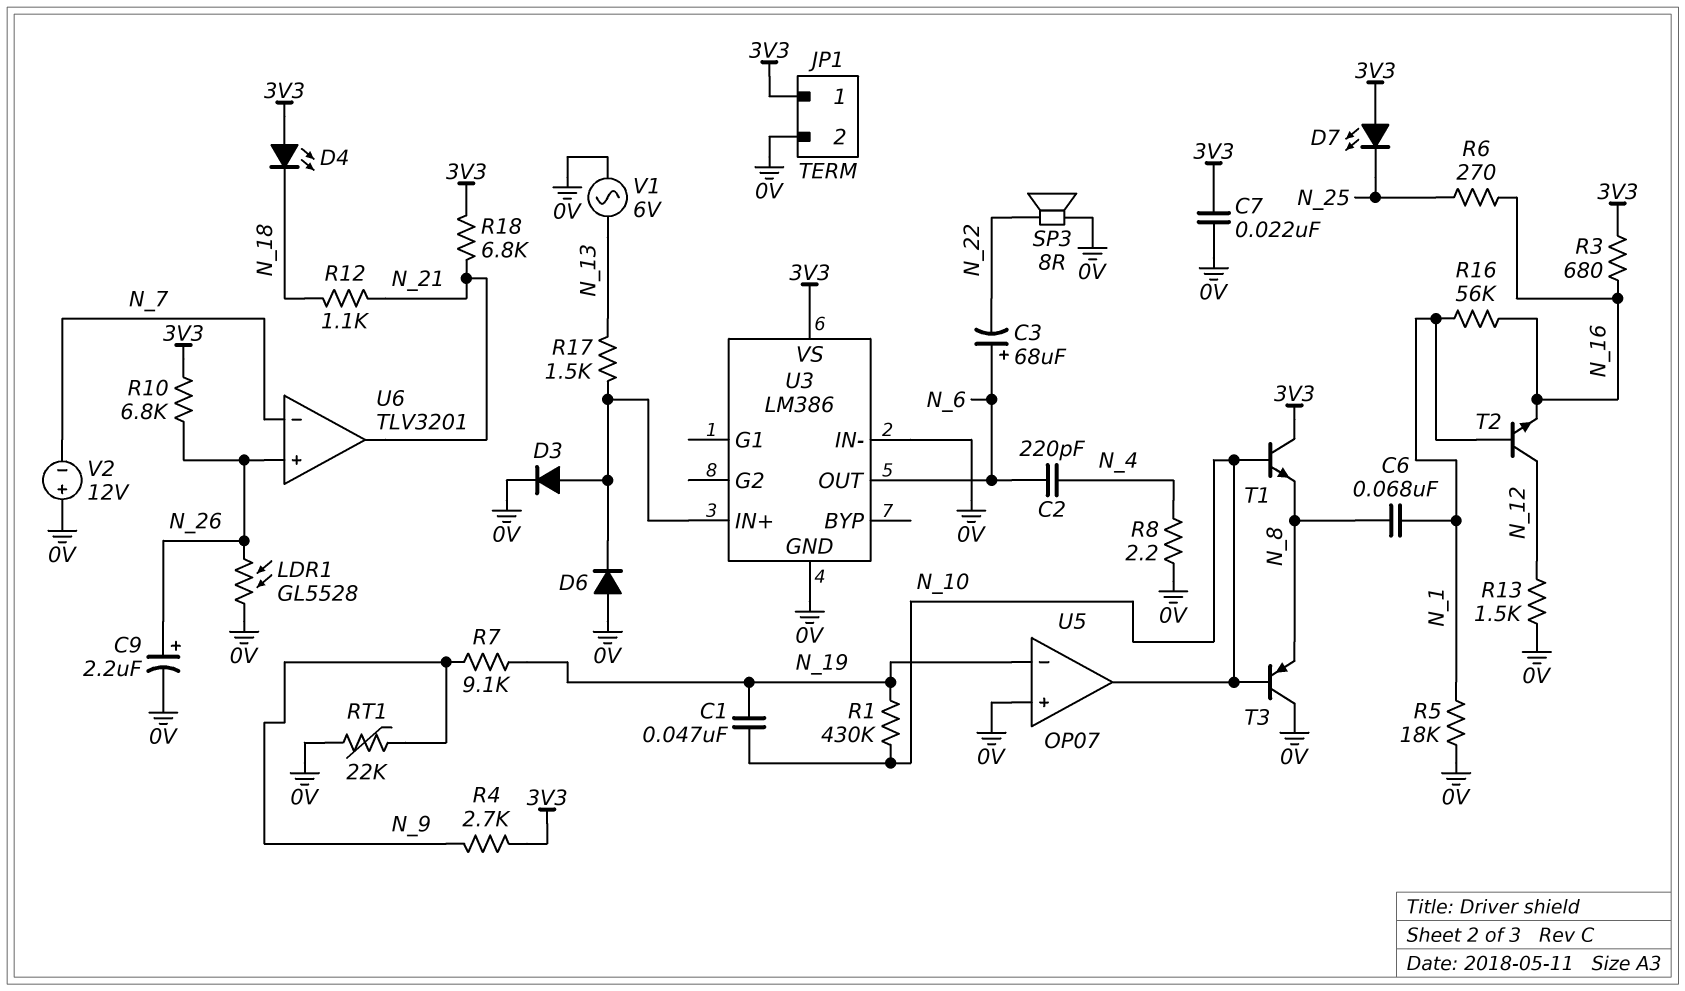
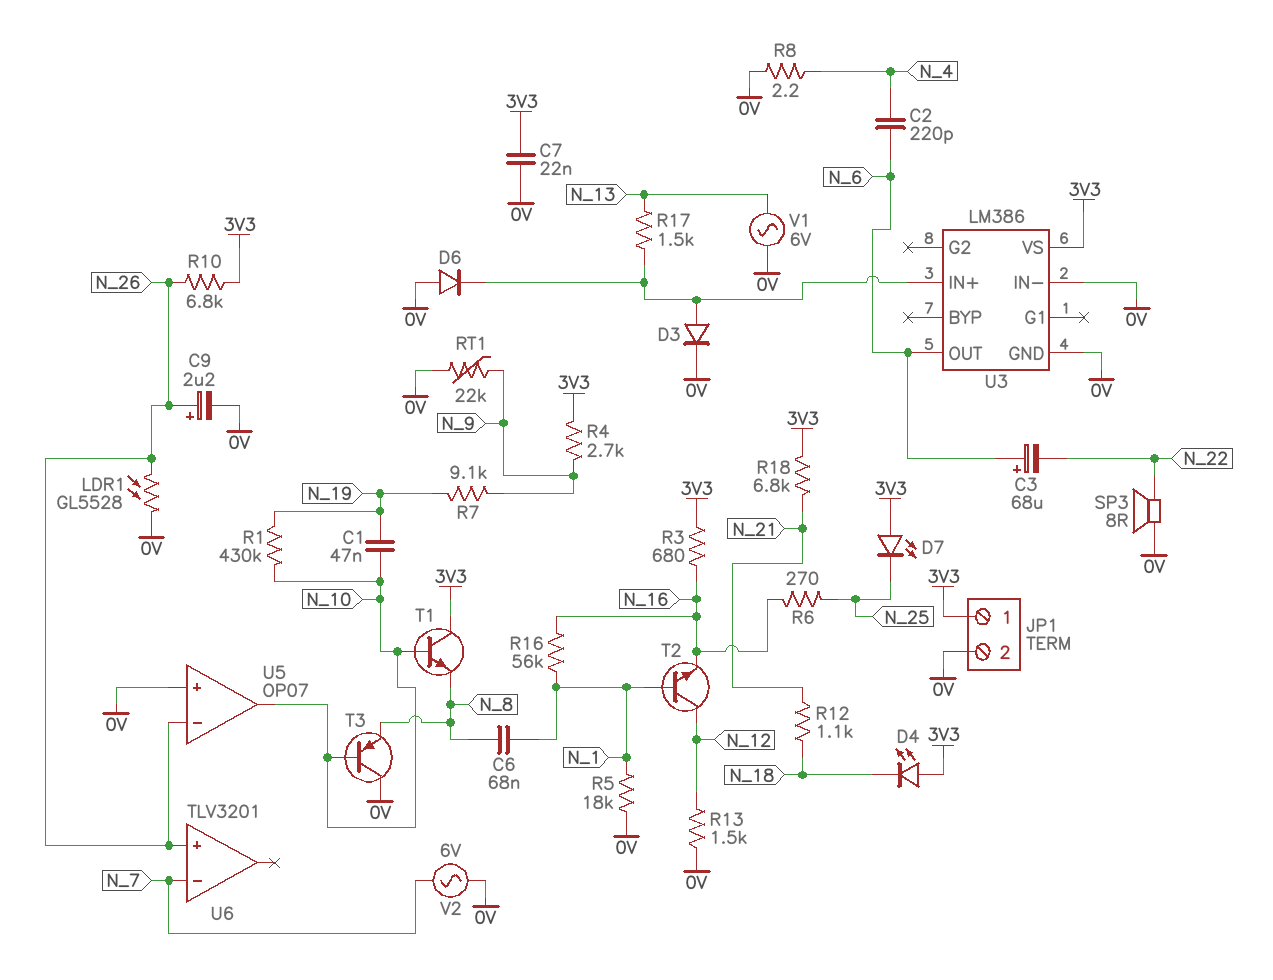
U5 pin in-: N_19 -> N_26
U6 pin out: N_21 -> none
V2: 12V (plus 0V, minus N_7) -> AC 6V (0V, N_7)

